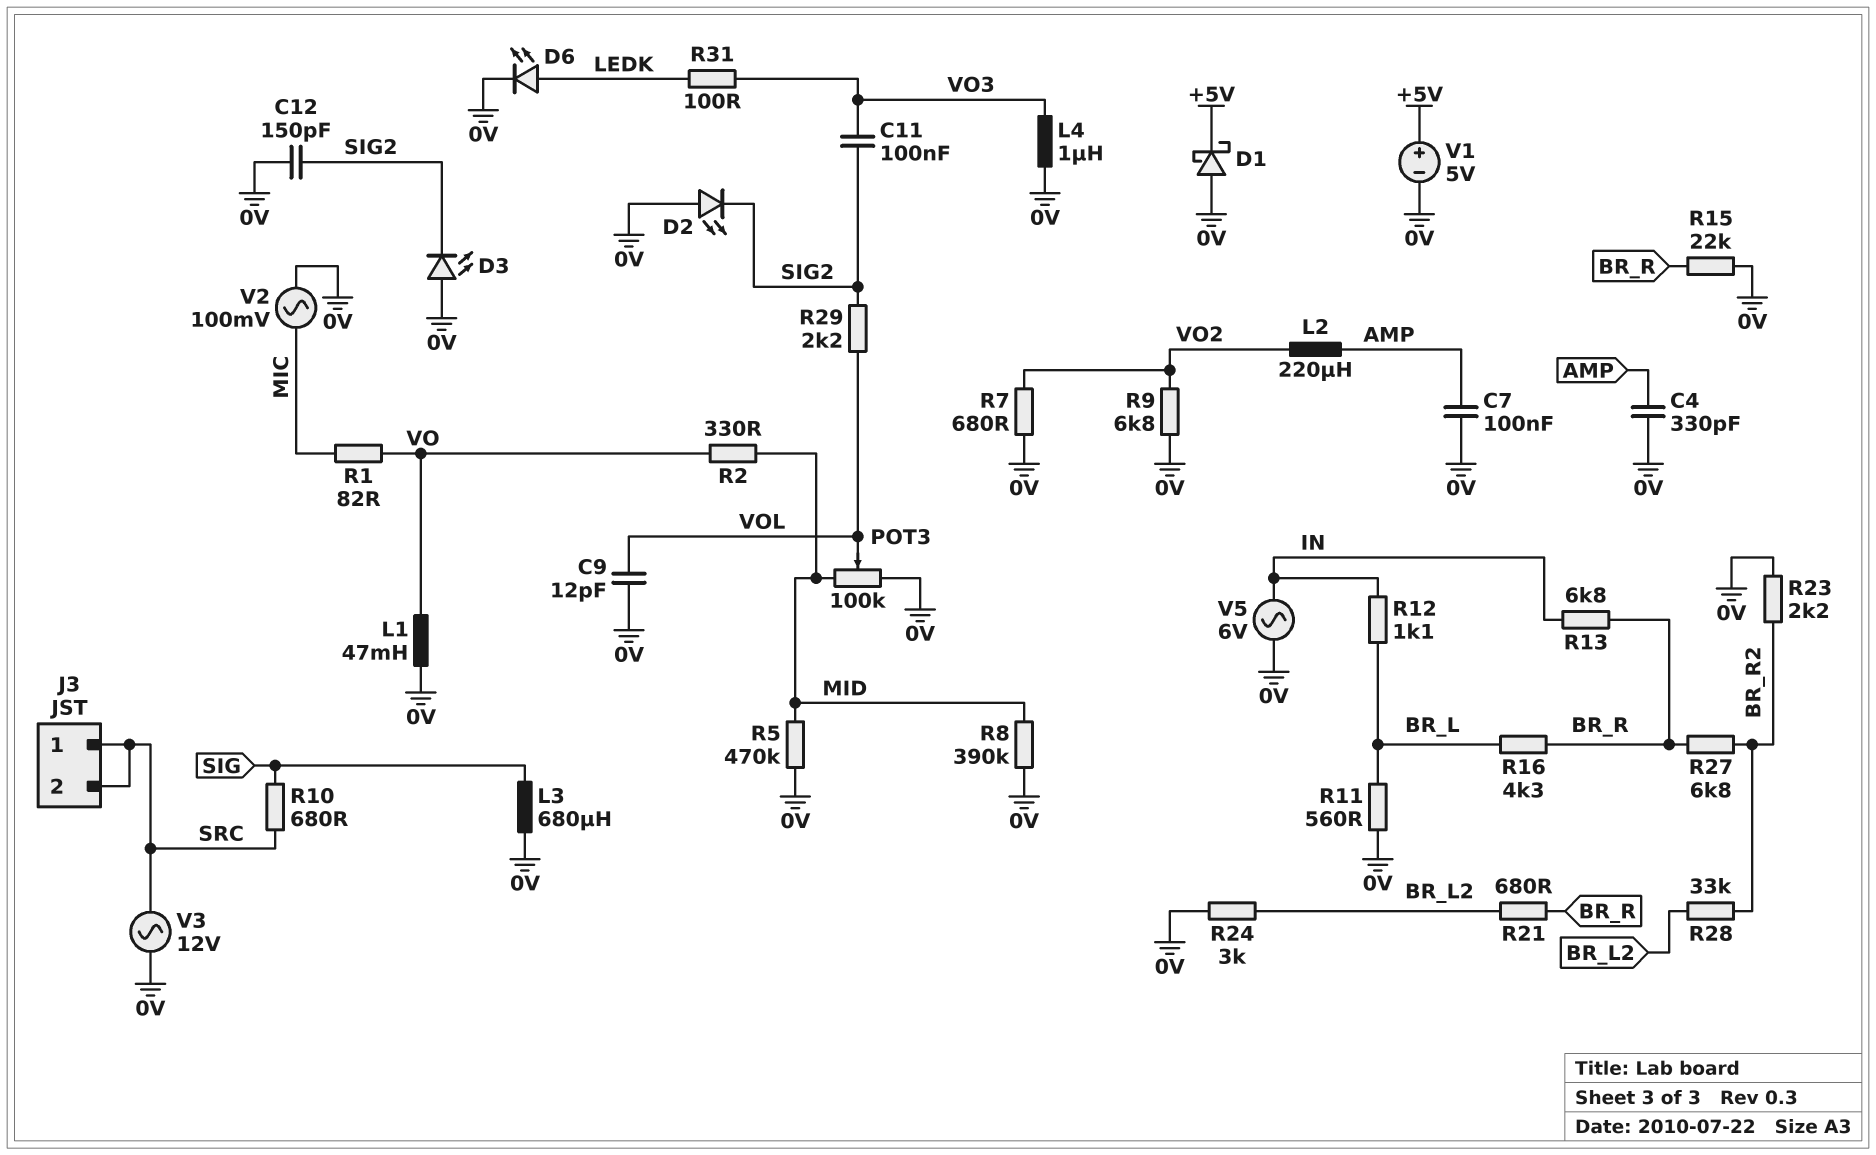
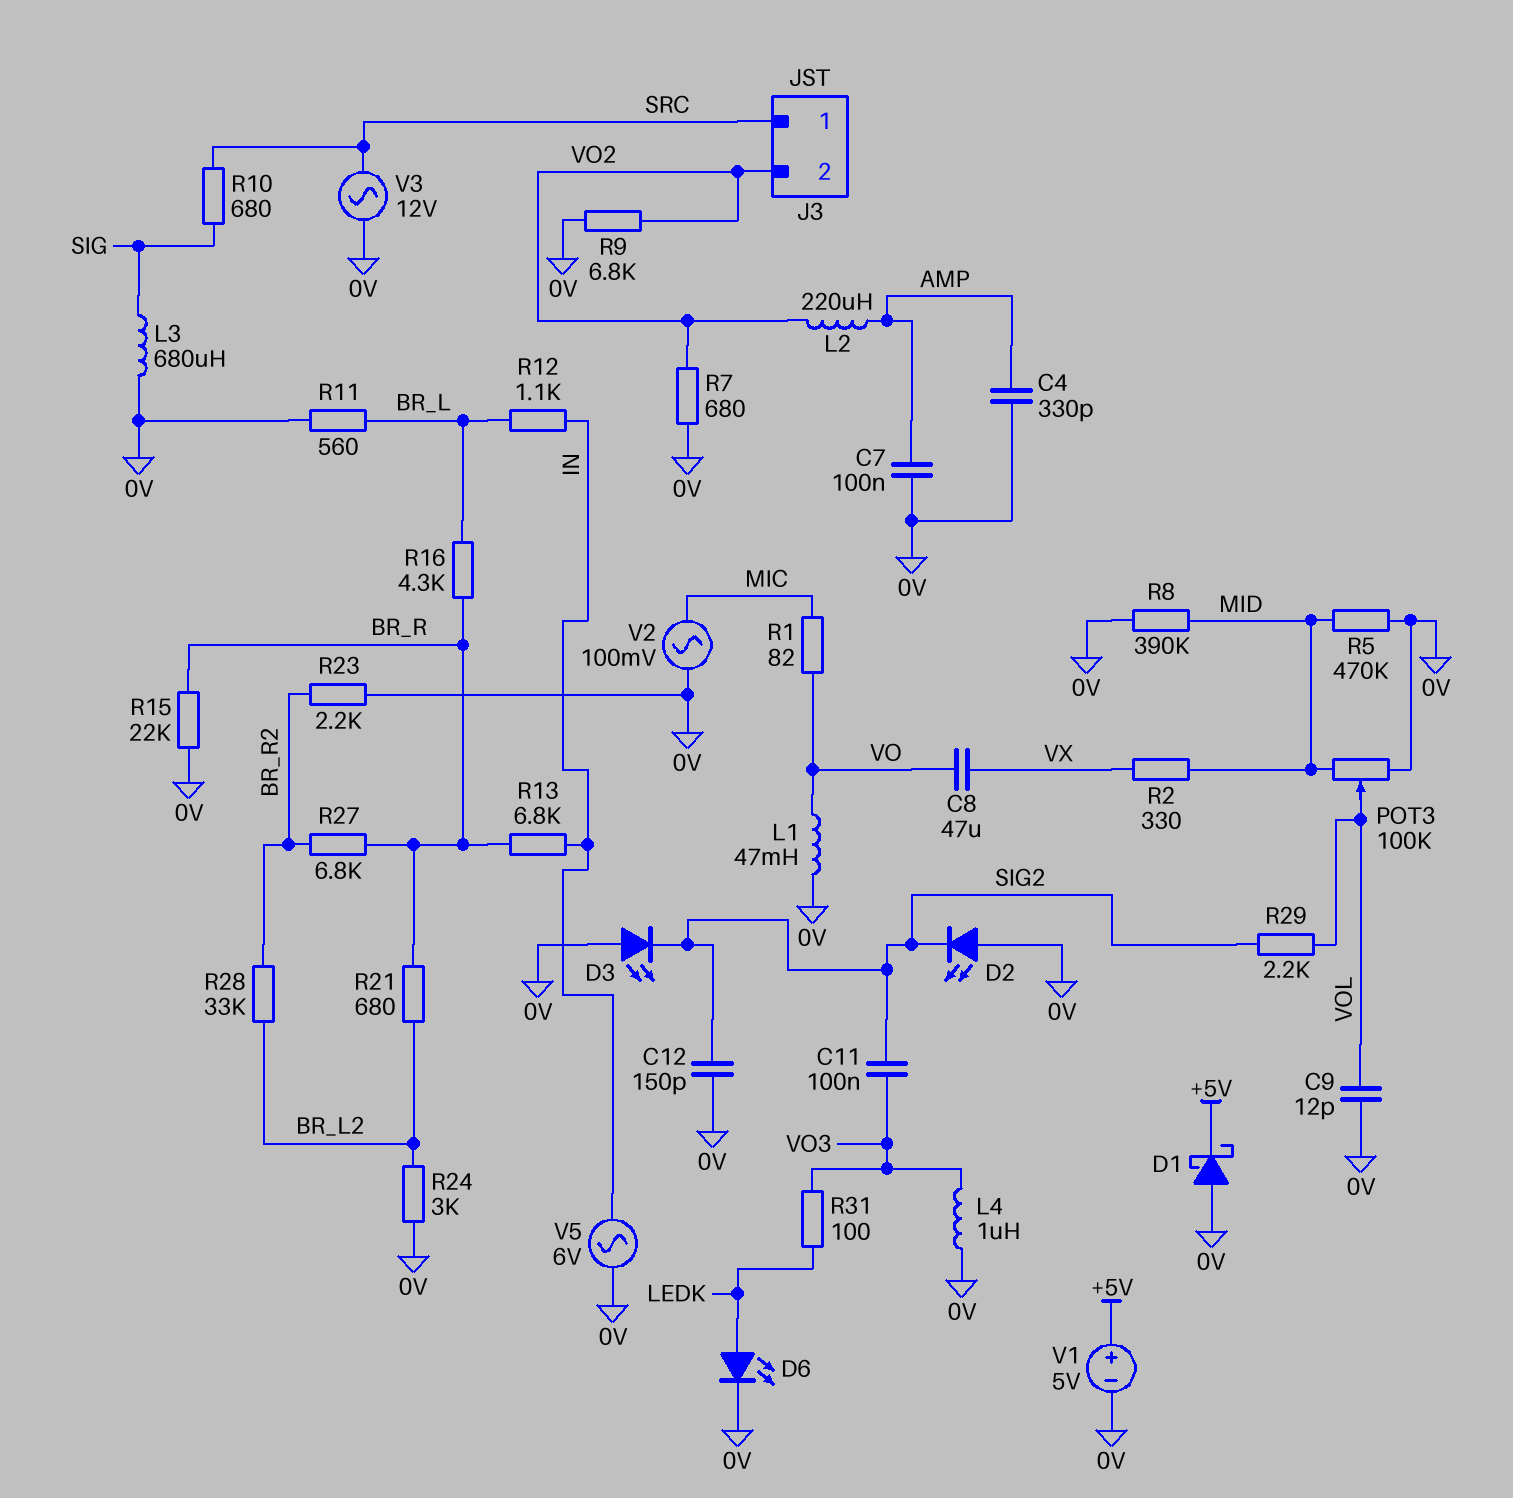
C8: none -> 47uF (VO, VX)
J3 pin 2: SRC -> VO2
R2: 330 (MID, VO) -> 330 (MID, VX)

